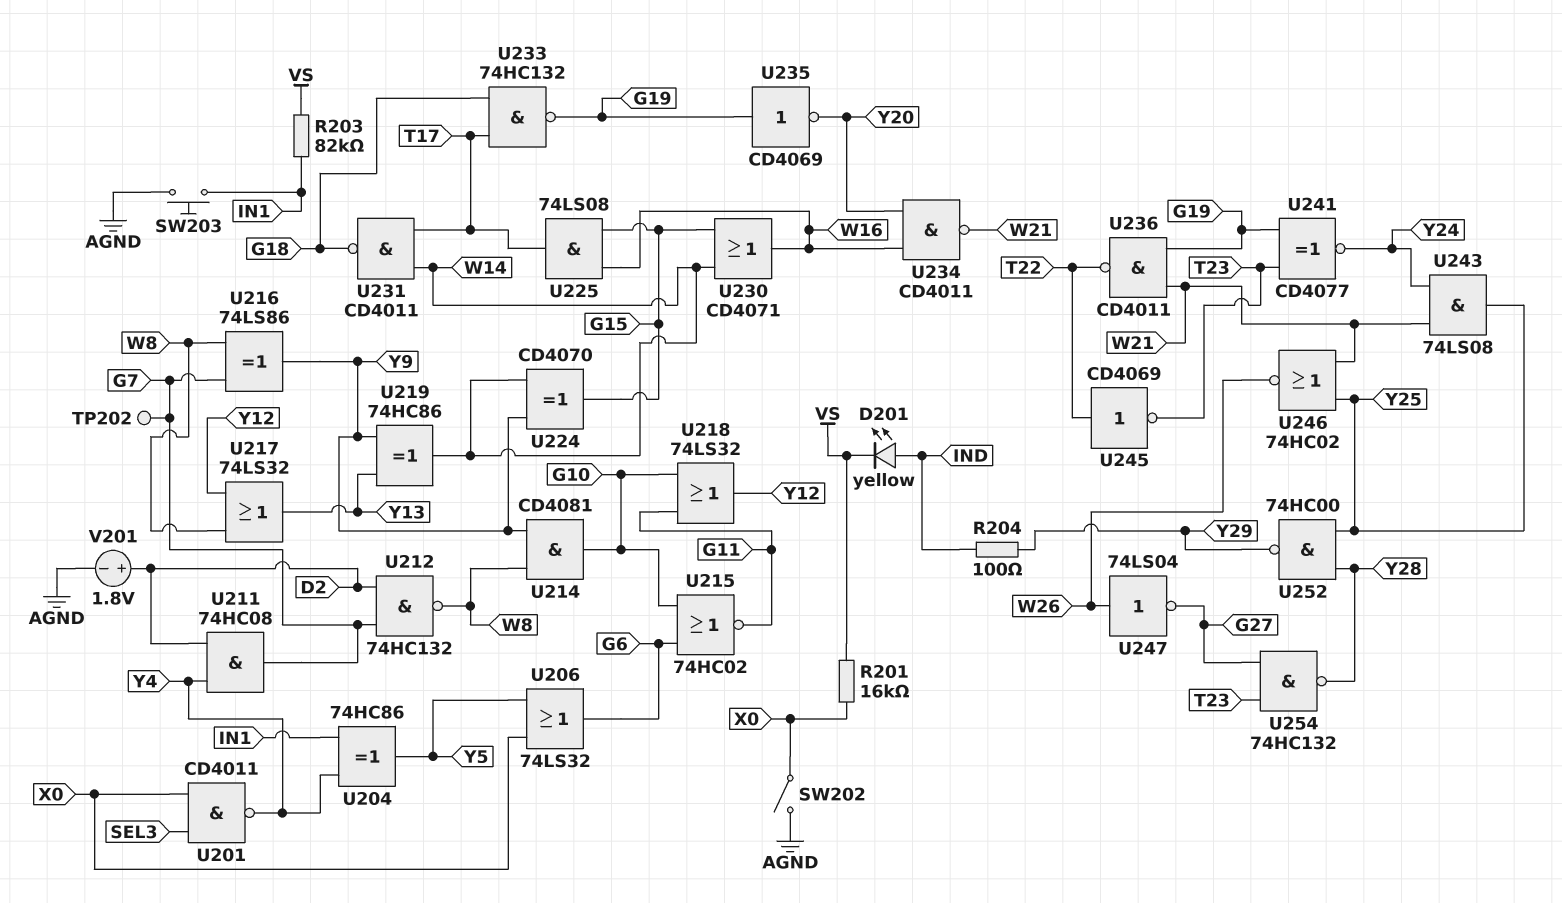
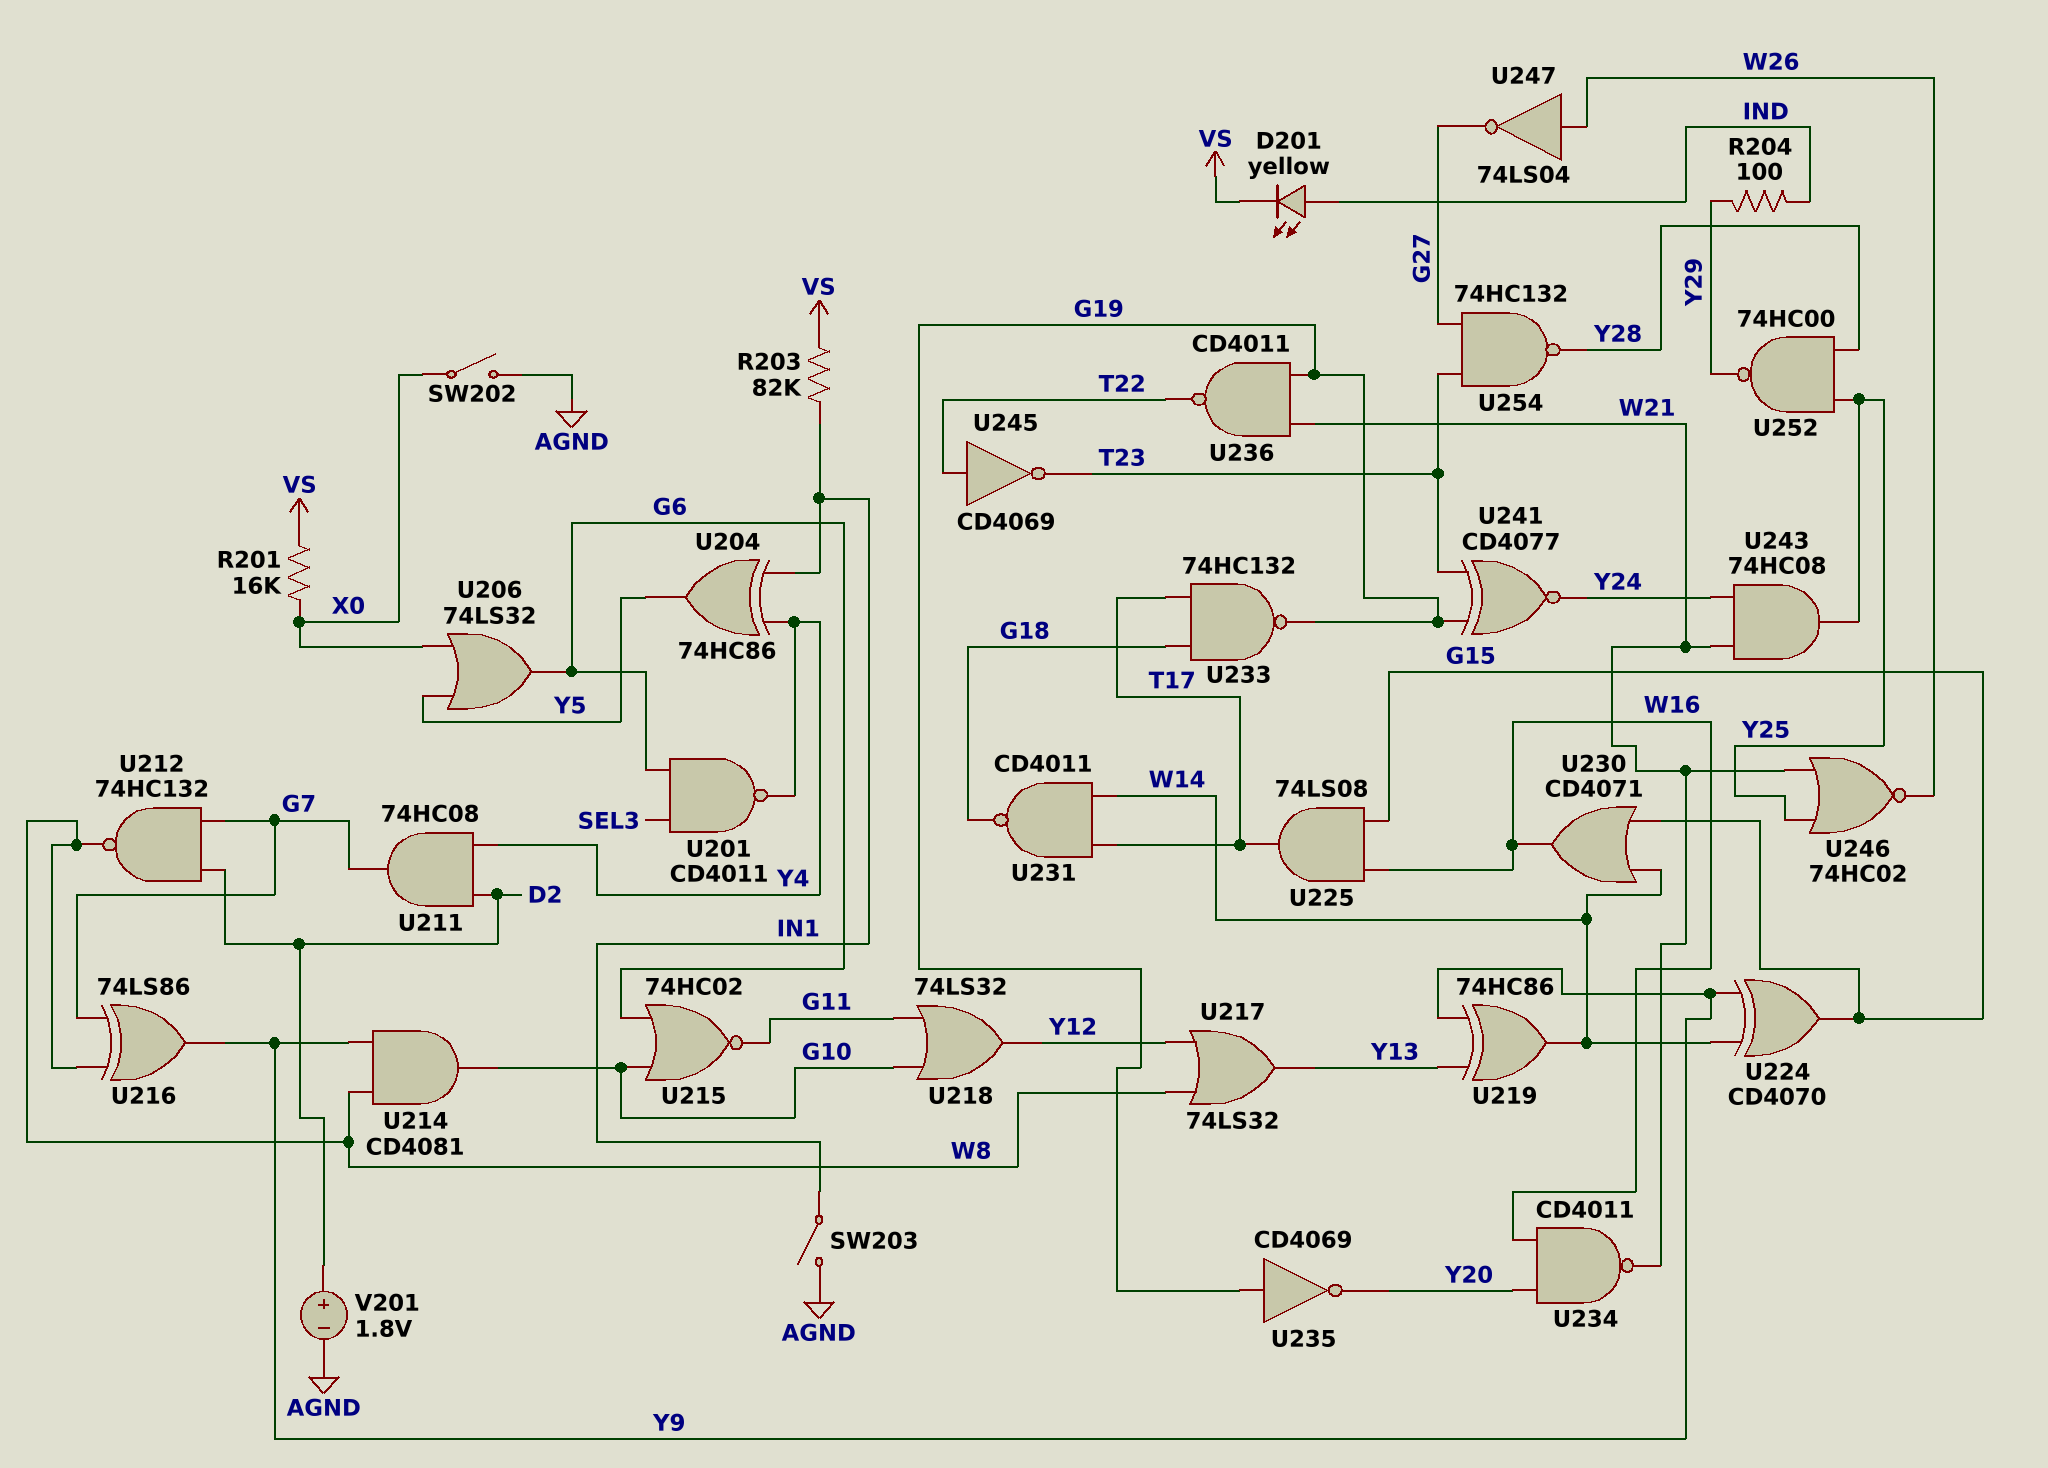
SW203: button (AGND, IN1) -> switch (AGND, IN1)
TP202: test point (G7) -> none
U201: NAND CD4011 (in SEL3, in X0, out Y4) -> NAND CD4011 (in G6, in SEL3, out Y4)
U243: AND 74LS08 (in W21, in Y24, out Y25) -> AND 74HC08 (in W21, in Y24, out Y25)

